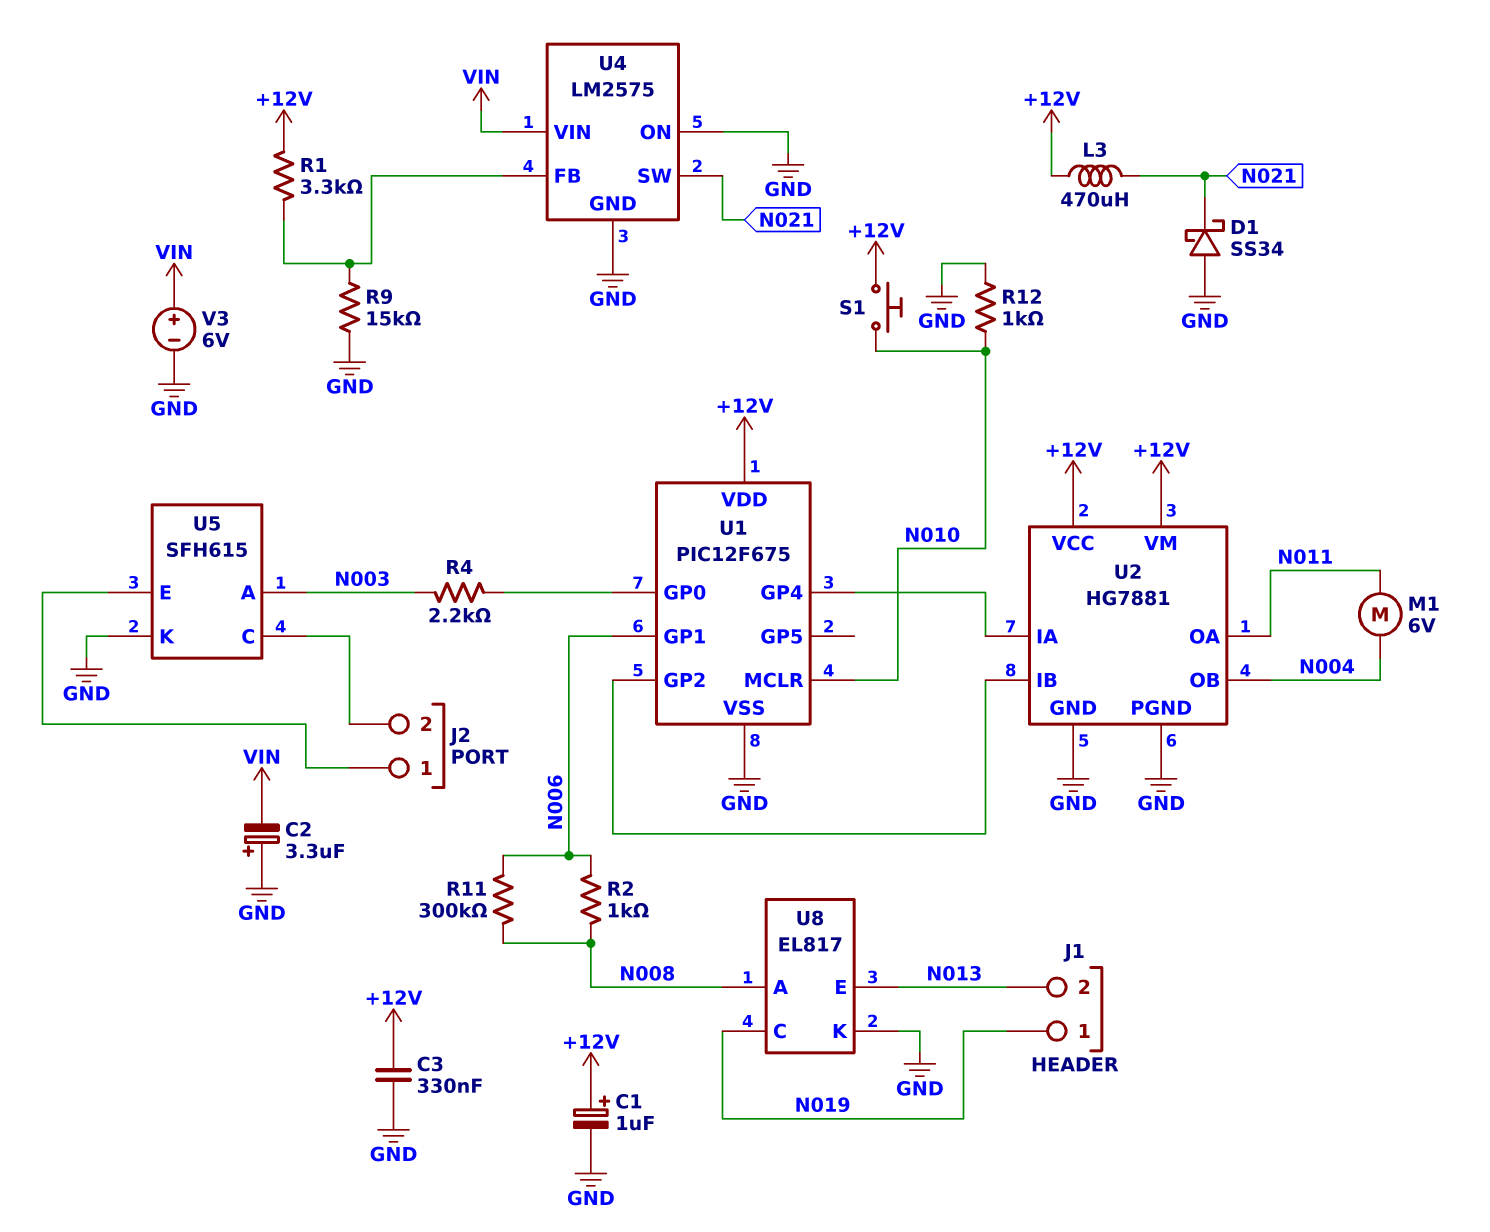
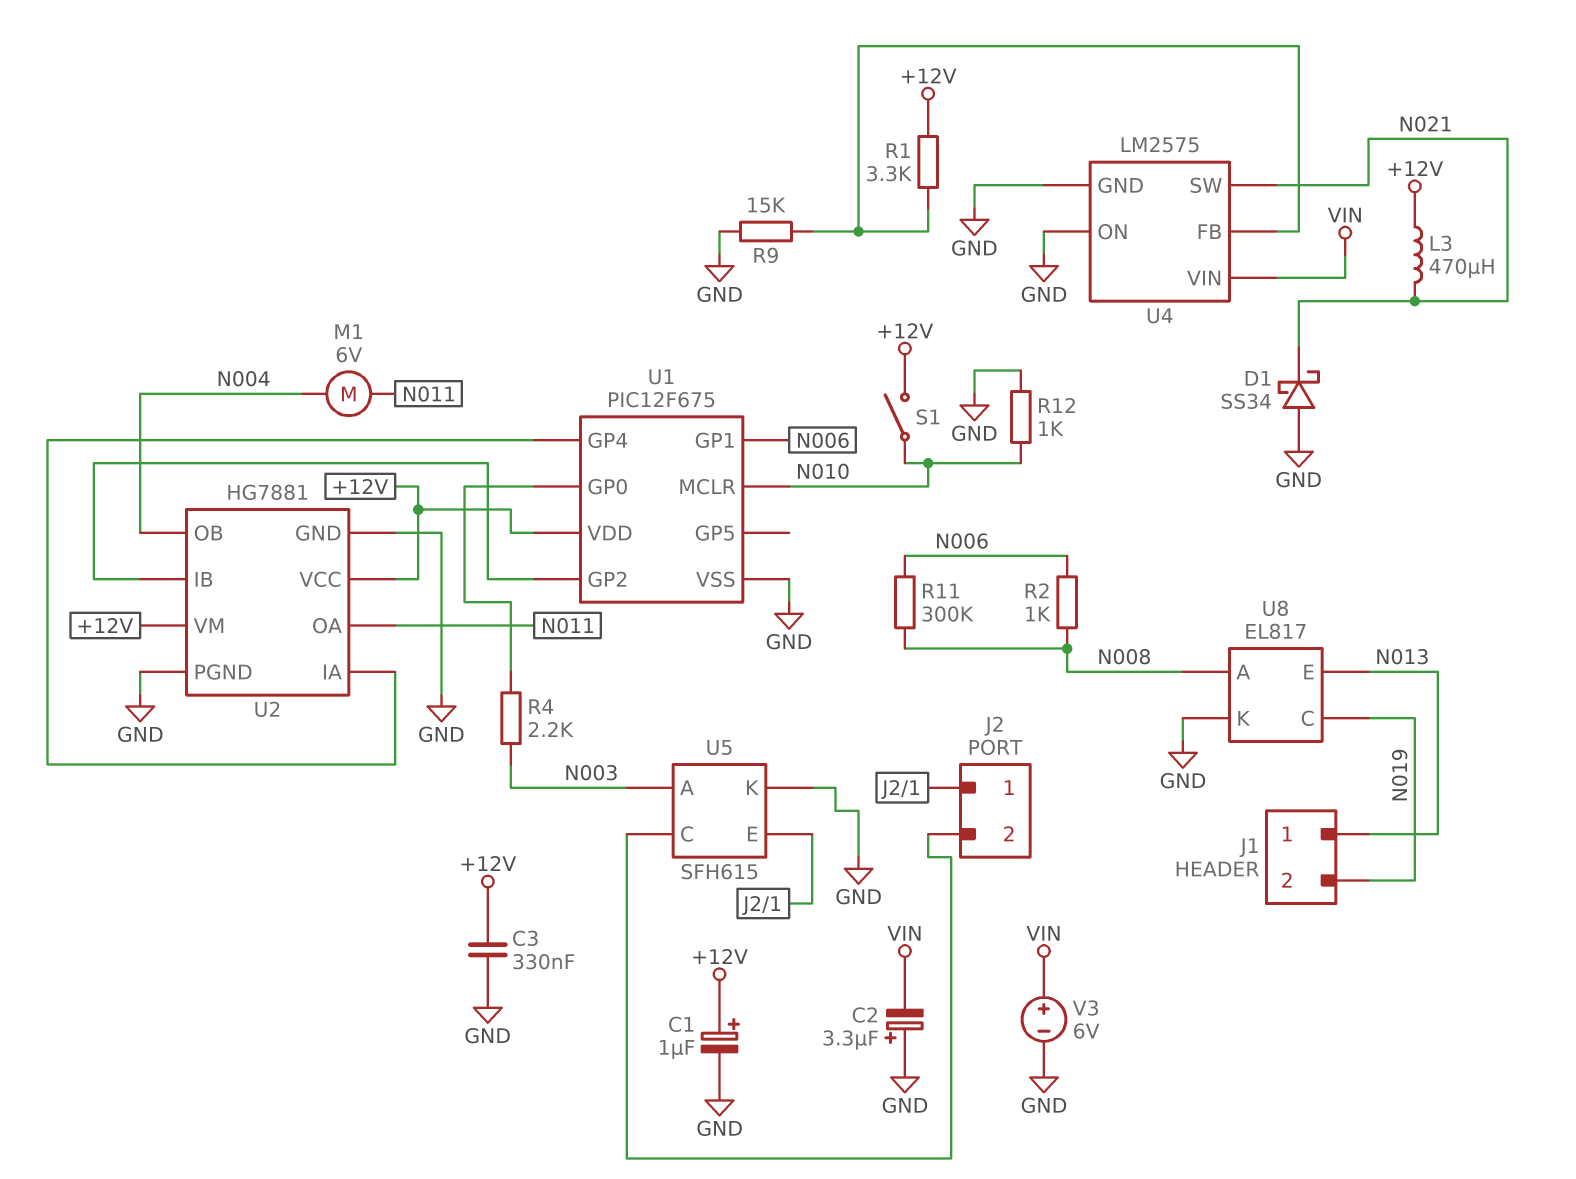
J1 pin 1: N019 -> N013
J1 pin 2: N013 -> N019
S1: button (+12V, N010) -> switch (+12V, N010)

